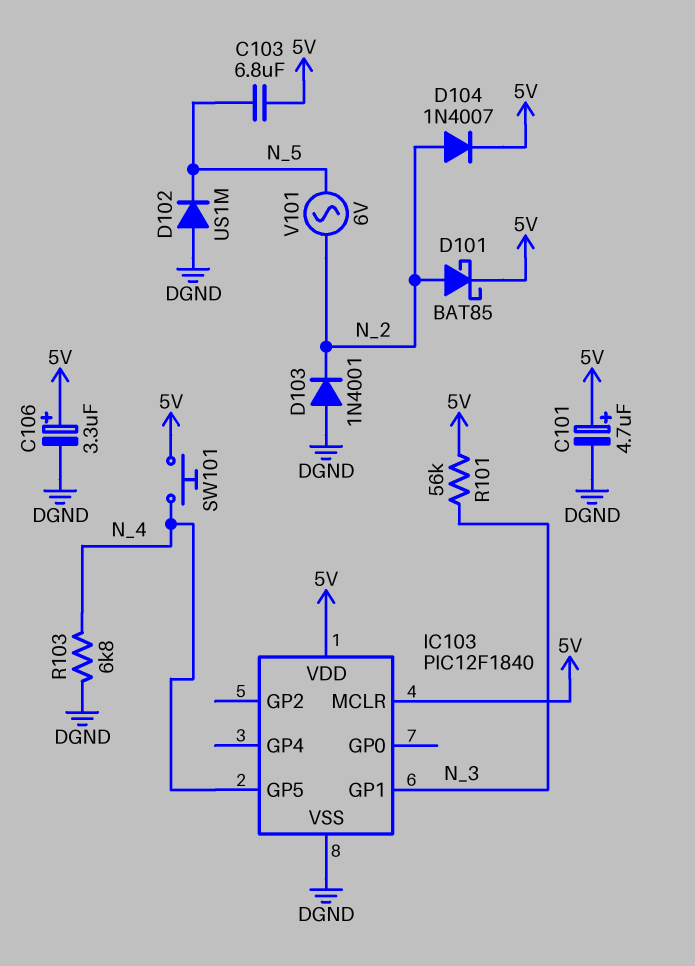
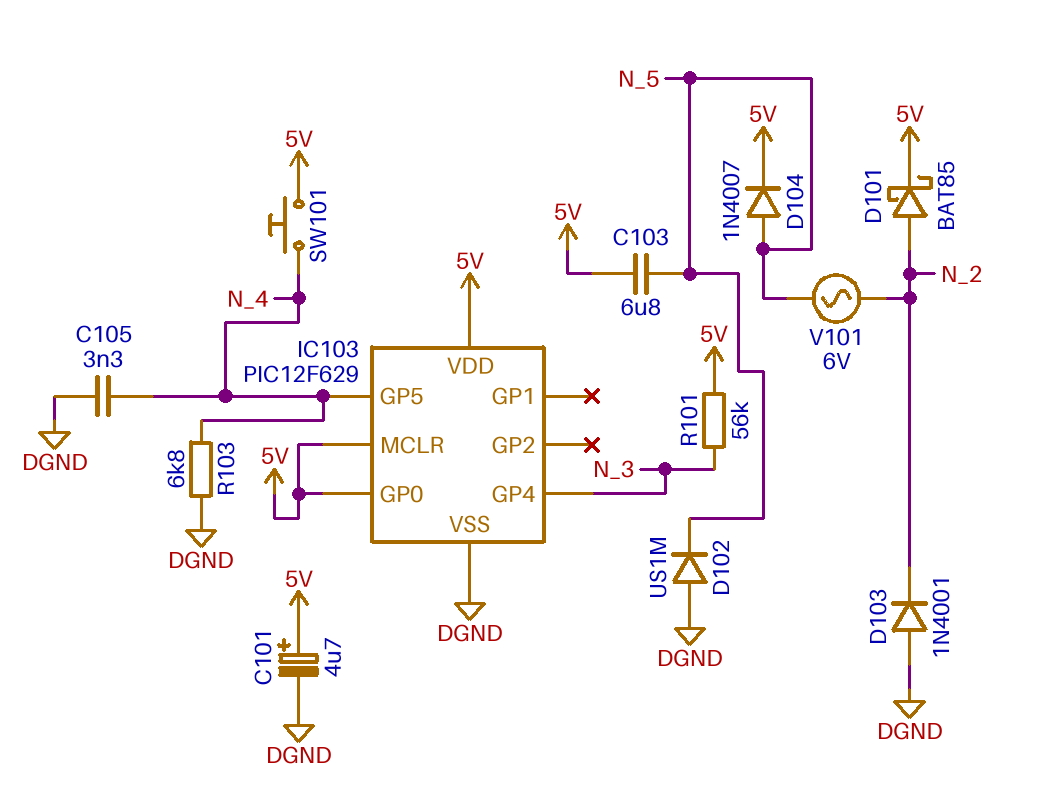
C105: none -> 3.3nF (DGND, N_4)
C106: 3.3uF (plus 5V, minus DGND) -> none
D104: diode 1N4007 (A N_2, K 5V) -> diode 1N4007 (A N_5, K 5V)
IC103: PIC12F1840 -> PIC12F629
IC103 pin GP0: none -> 5V
IC103 pin GP1: N_3 -> none
IC103 pin GP4: none -> N_3

